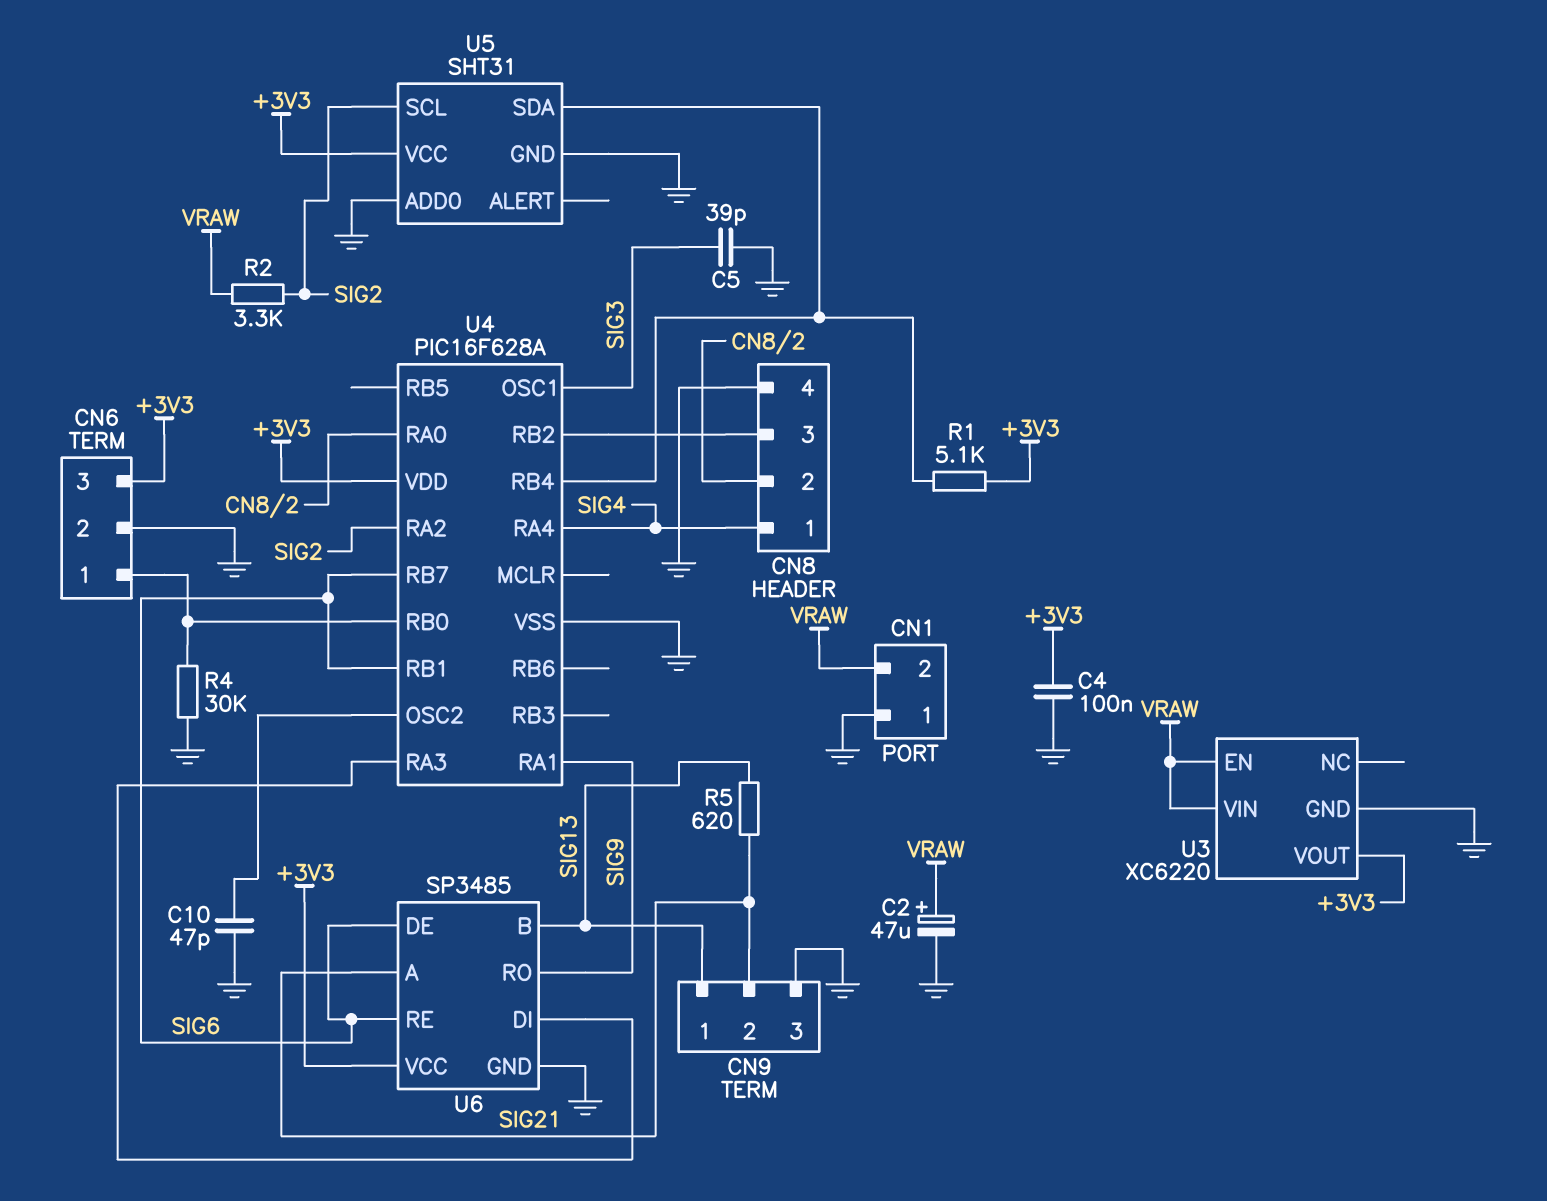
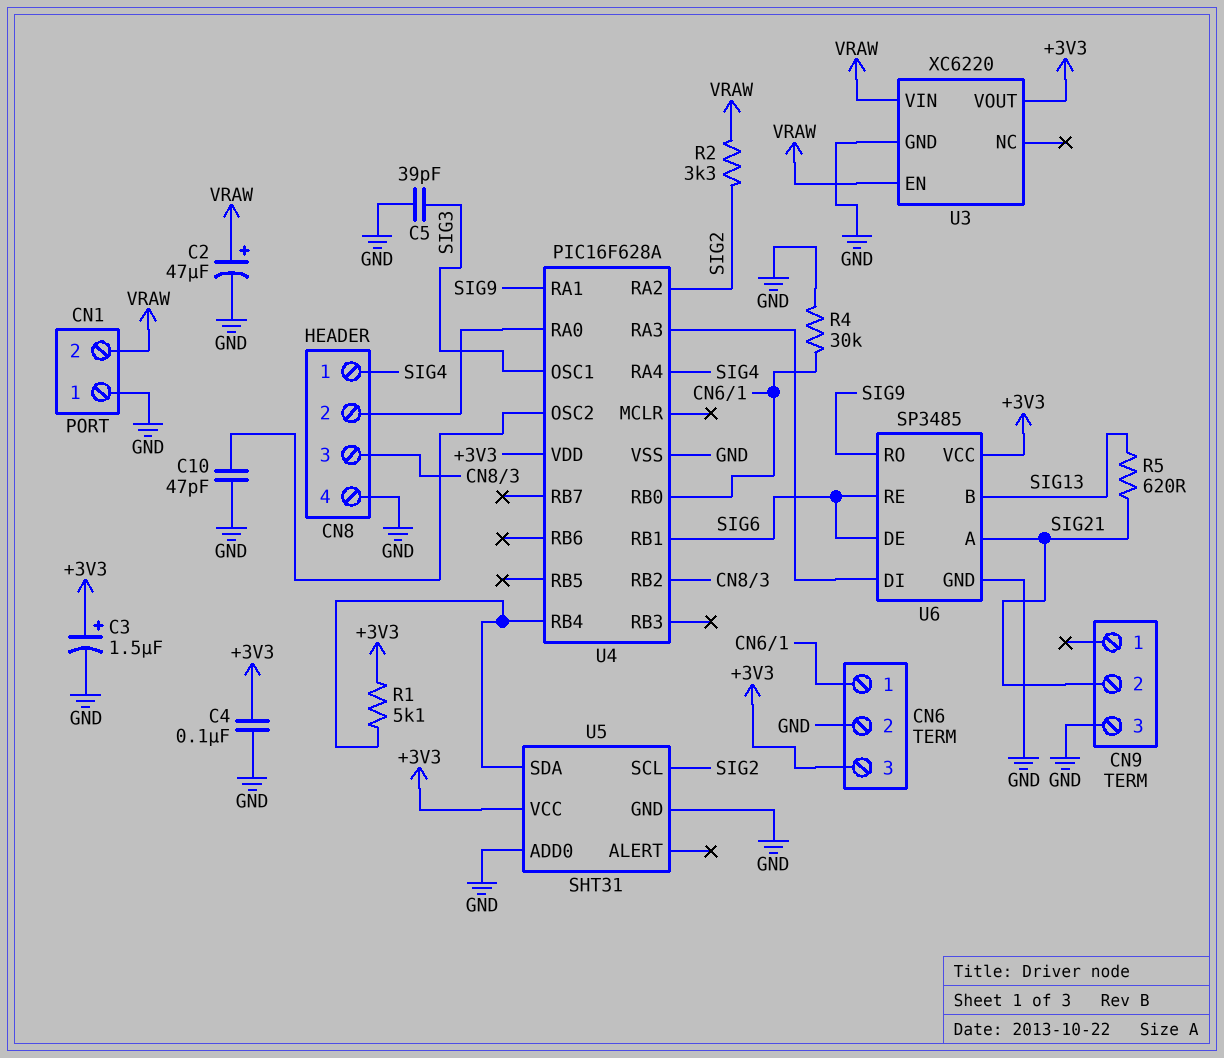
C3: none -> 1.5uF (plus +3V3, minus GND)
CN9 pin 1: SIG13 -> none
U4 pin RB7: SIG6 -> none

